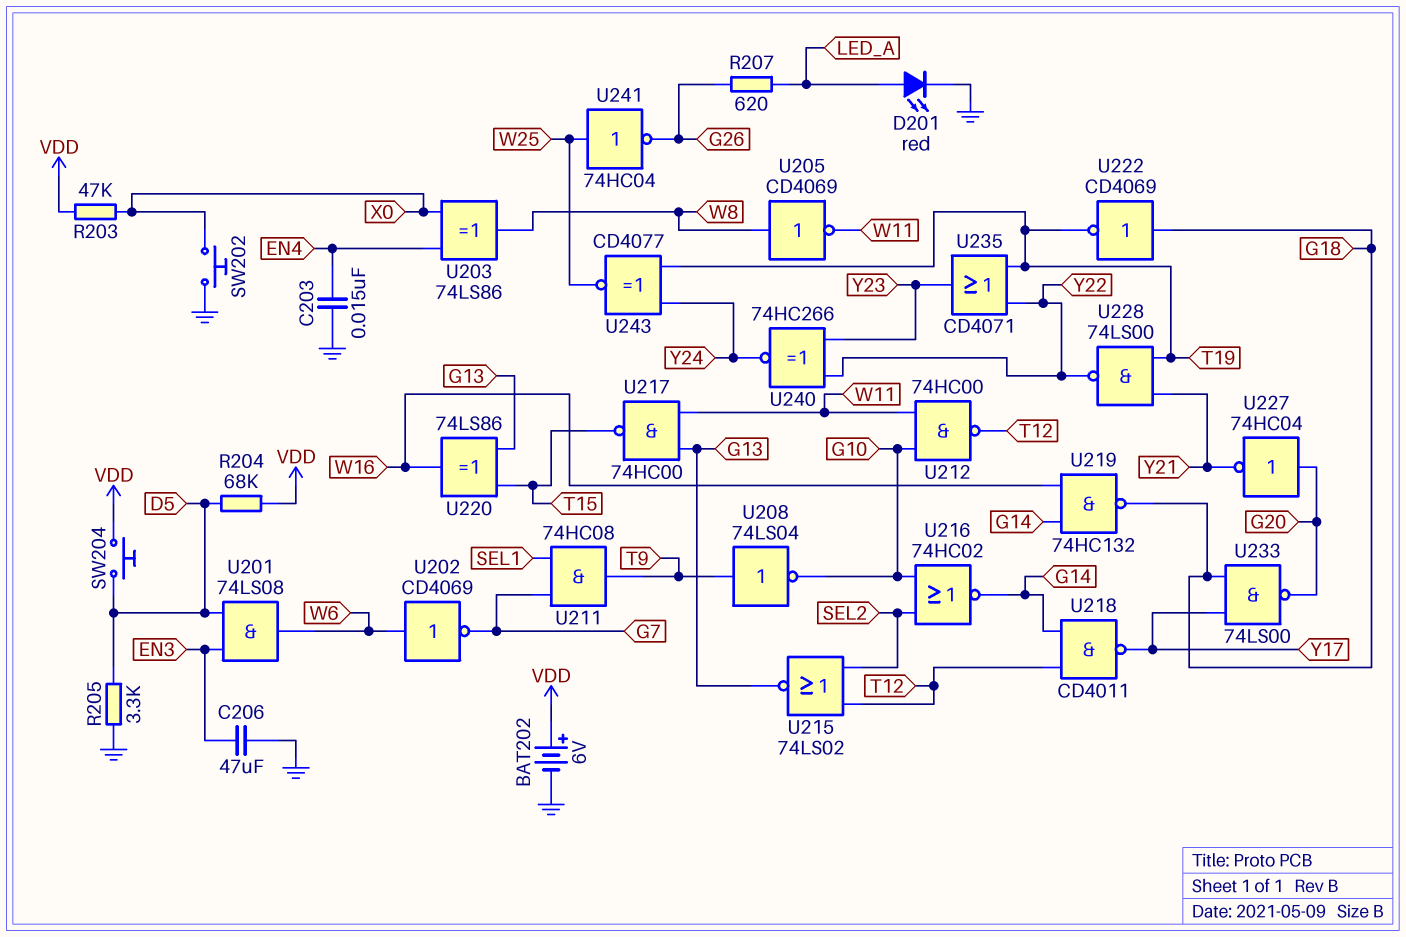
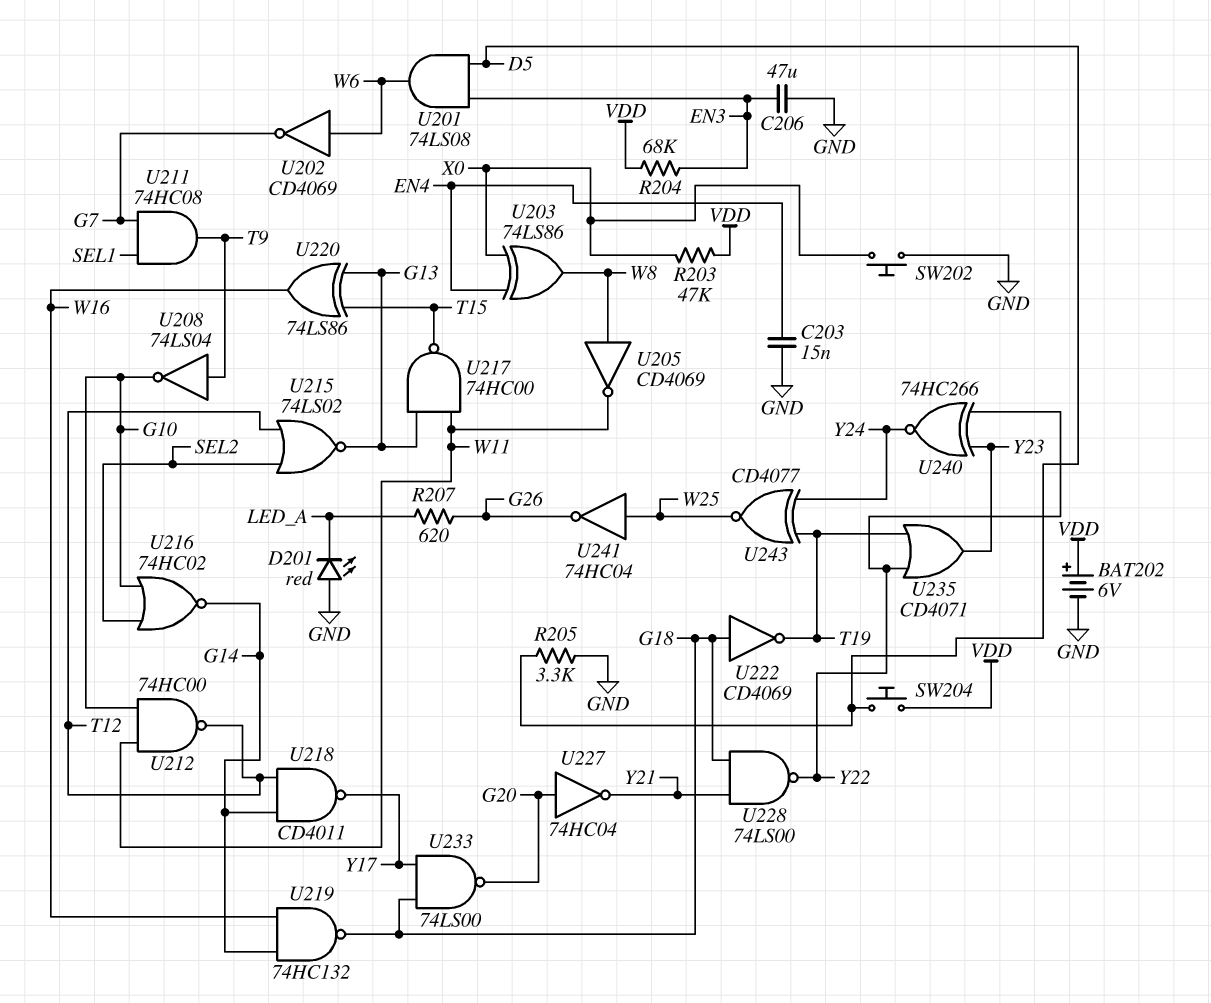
D201: LED red (A LED_A, K GND) -> LED red (A GND, K LED_A)
R204: 68k (D5, VDD) -> 68k (EN3, VDD)
U228: NAND 74LS00 (in T19, in Y21, out Y22) -> NAND 74LS00 (in G18, in Y21, out Y22)

